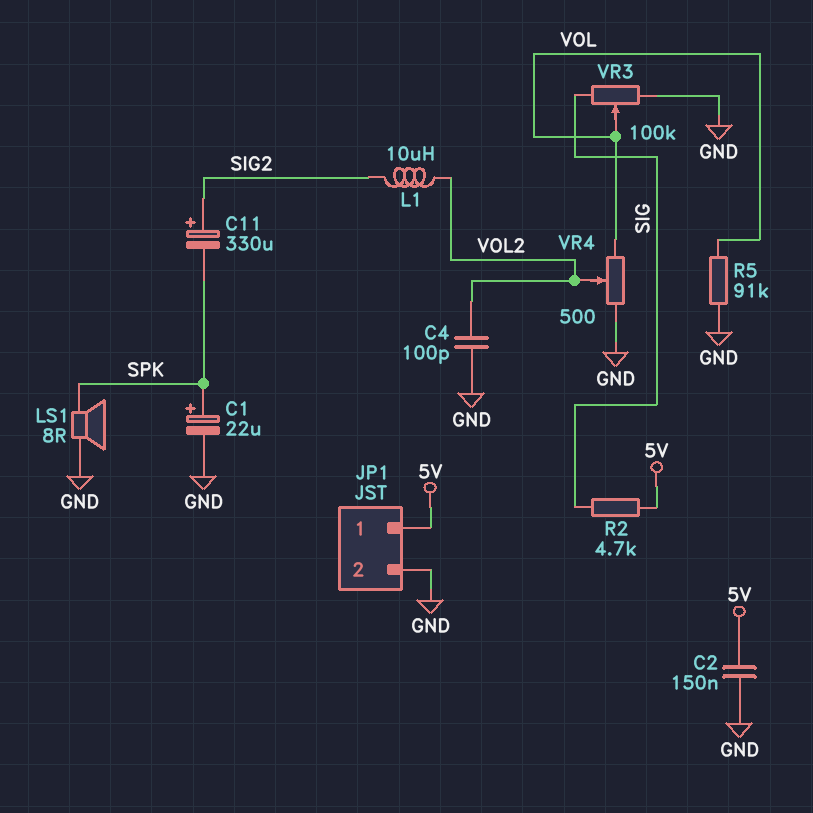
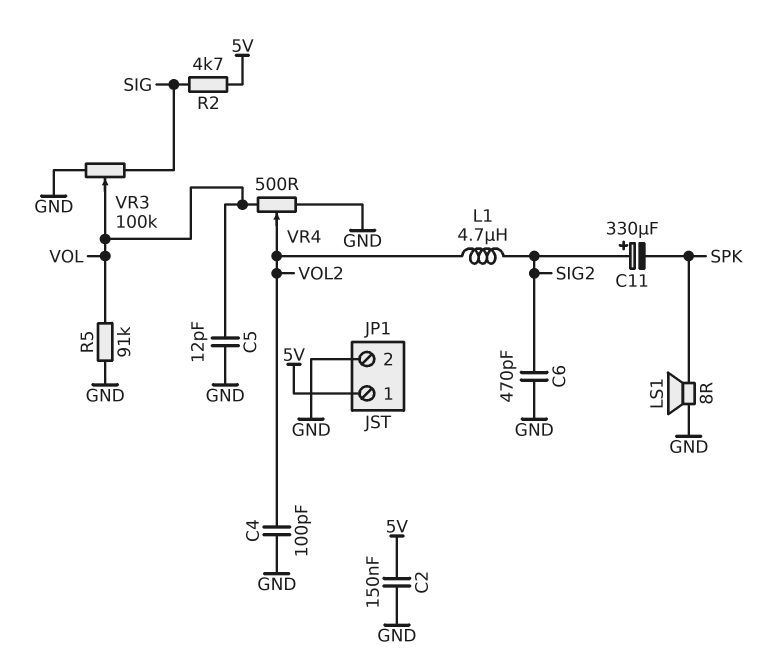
C1: 22uF (plus SPK, minus GND) -> none
C5: none -> 12pF (GND, VOL)
C6: none -> 470pF (GND, SIG2)
L1: 10uH (SIG2, VOL2) -> 4.7uH (SIG2, VOL2)

